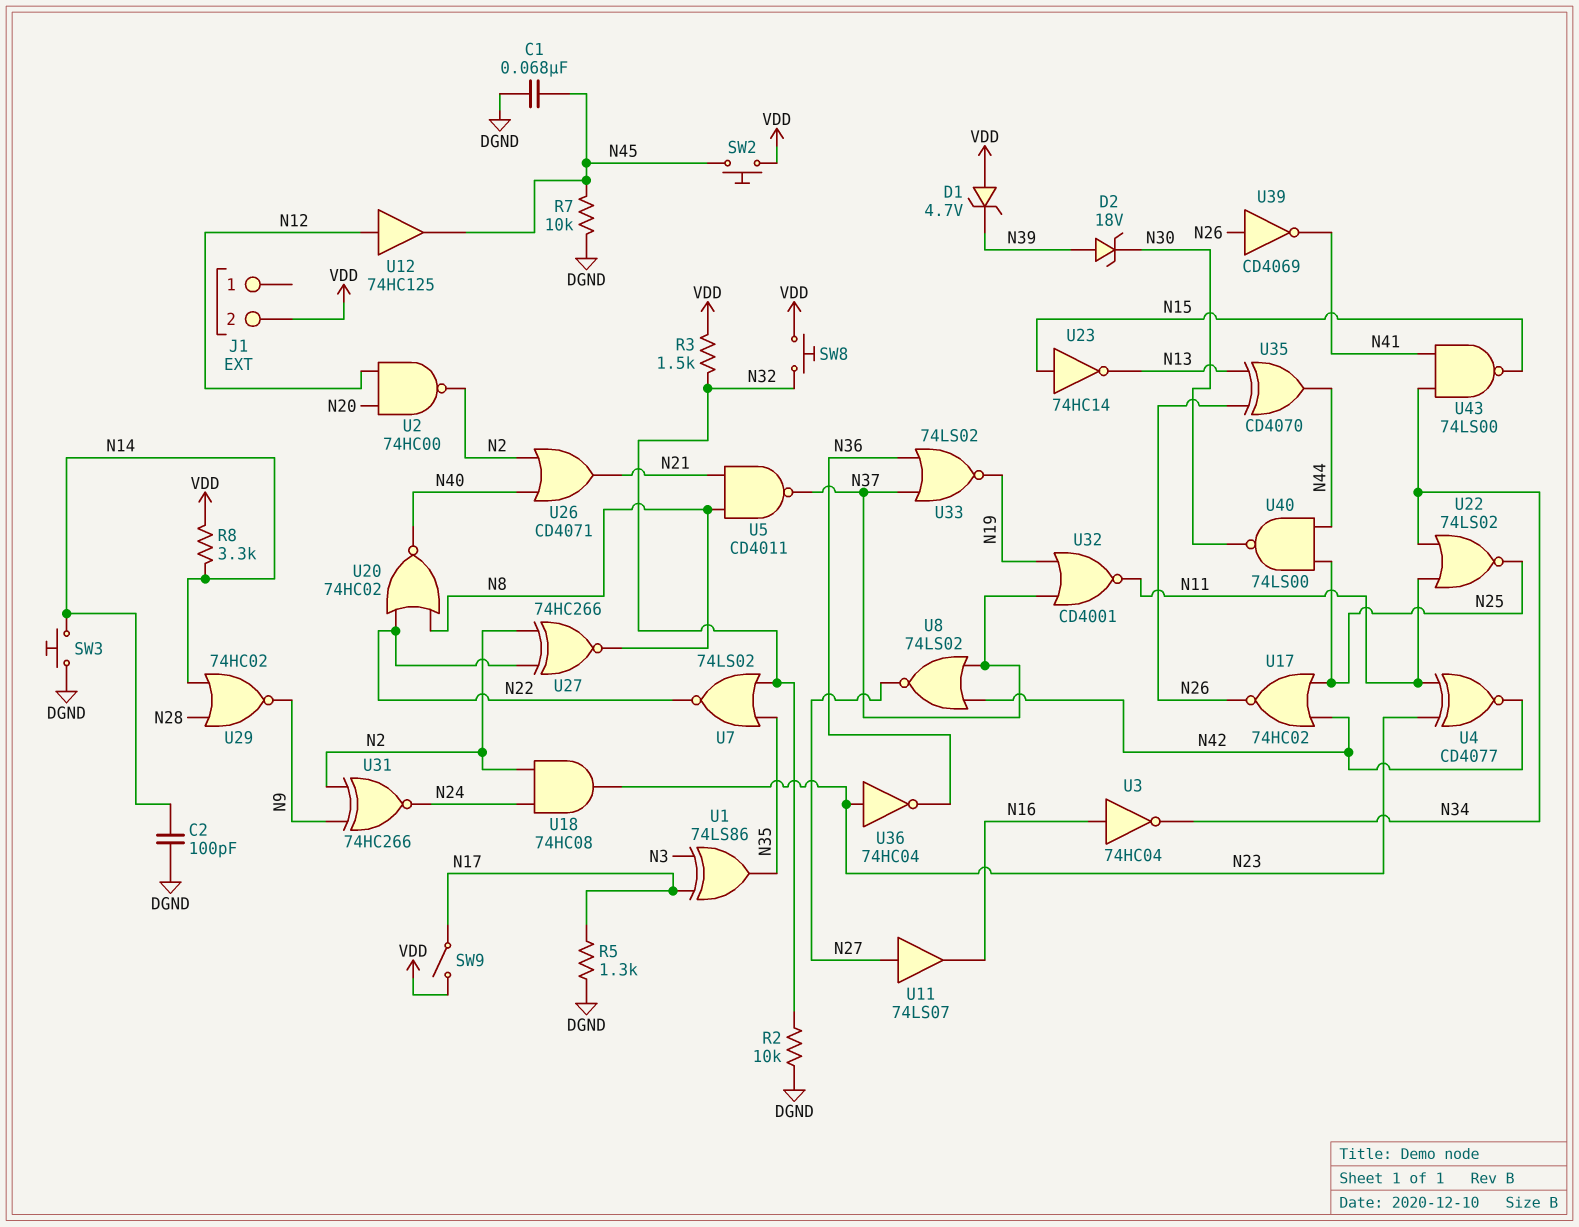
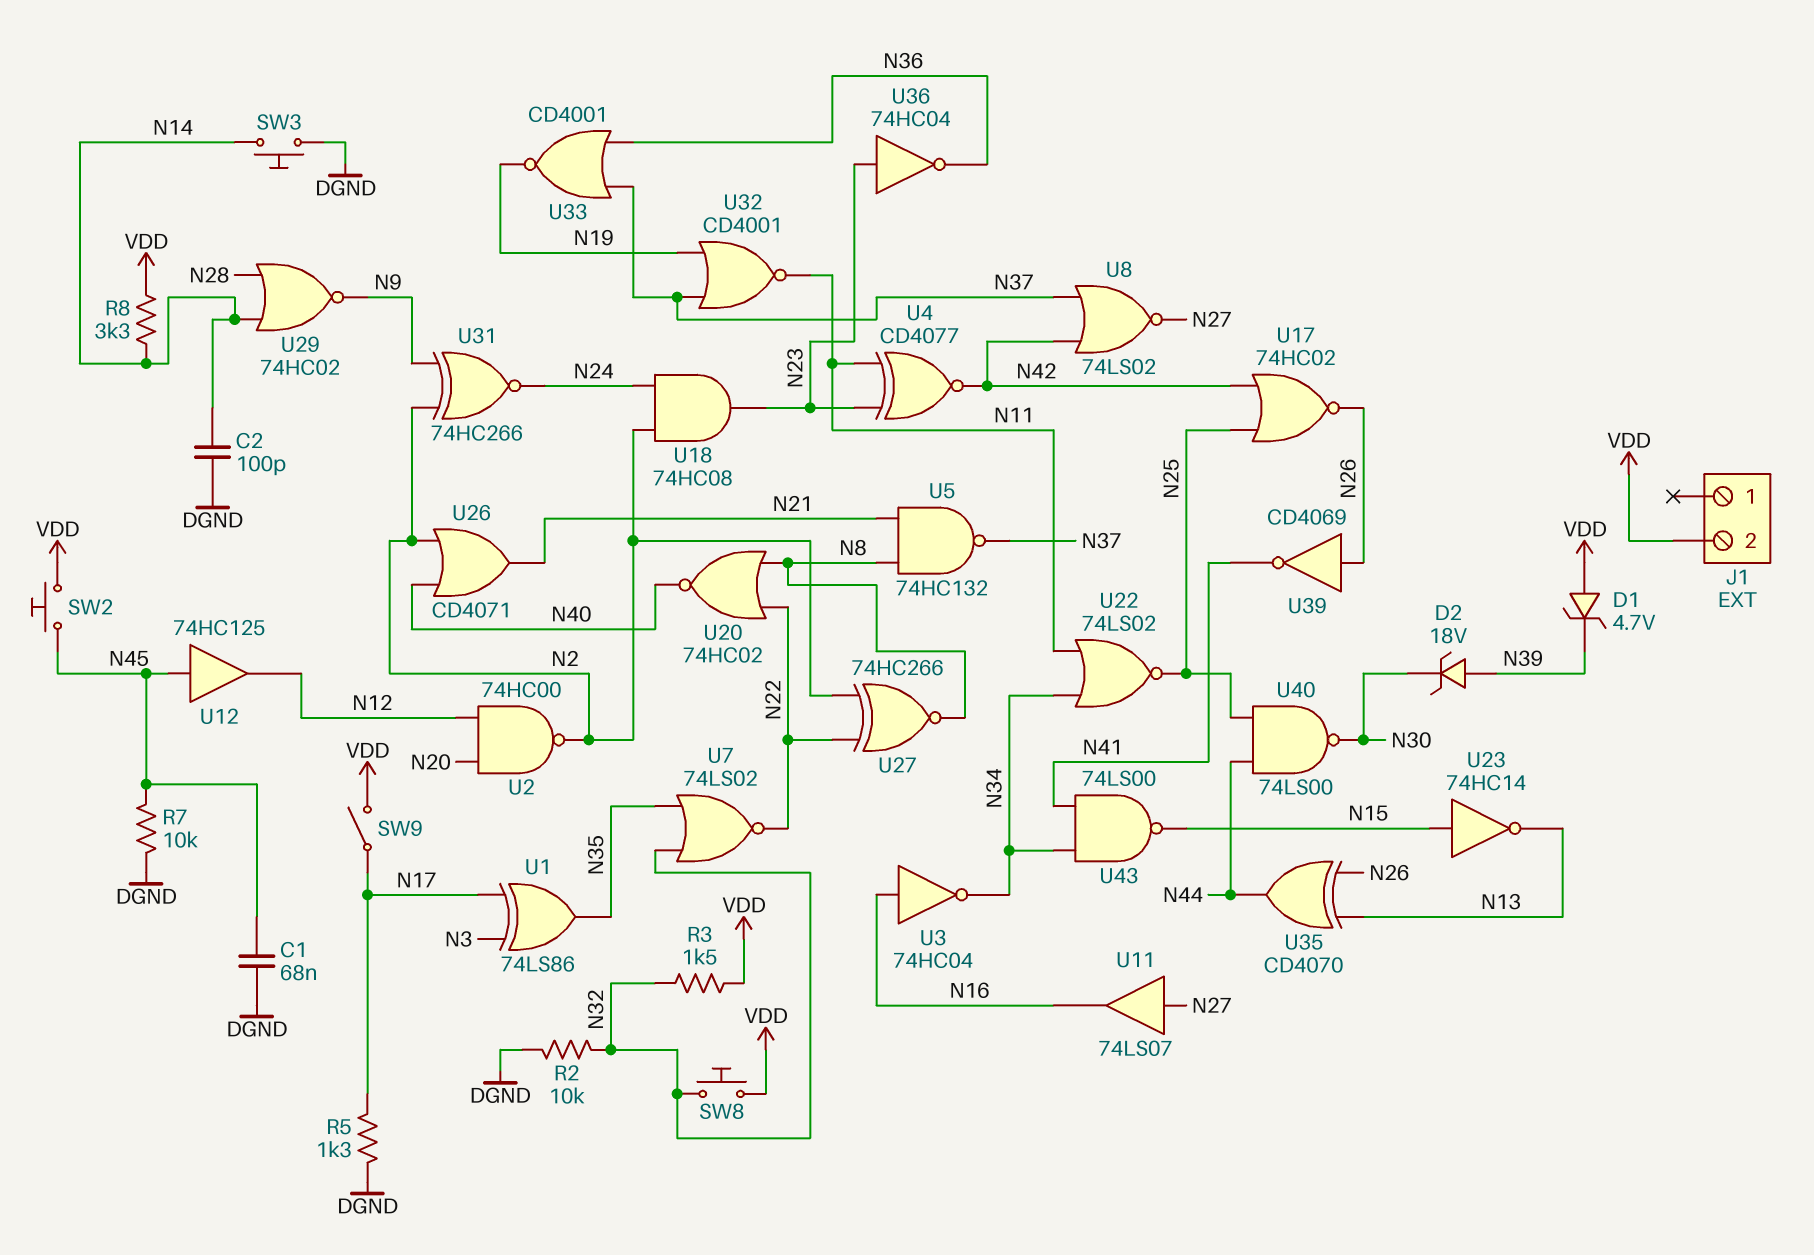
U5: NAND CD4011 (in N8, in N21, out N37) -> NAND 74HC132 (in N8, in N21, out N37)
U12: buffer 74HC125 (in N12, out N45) -> buffer 74HC125 (in N45, out N12)
U33: NOR 74LS02 (in N36, in N37, out N19) -> NOR CD4001 (in N36, in N37, out N19)

